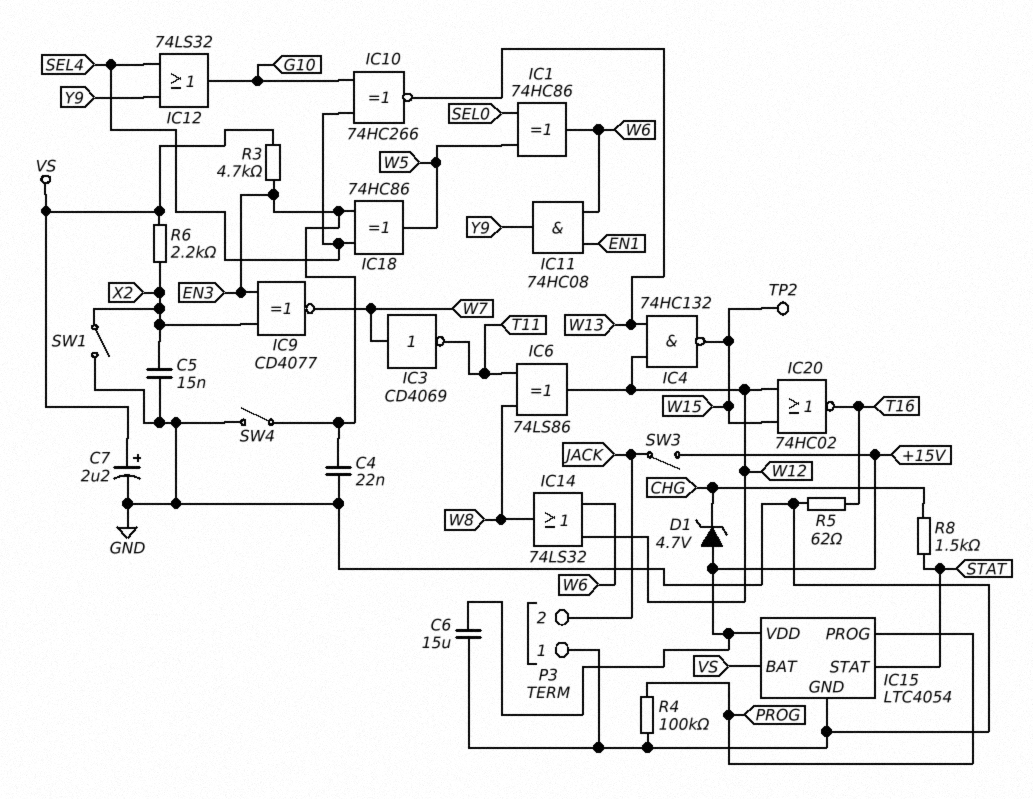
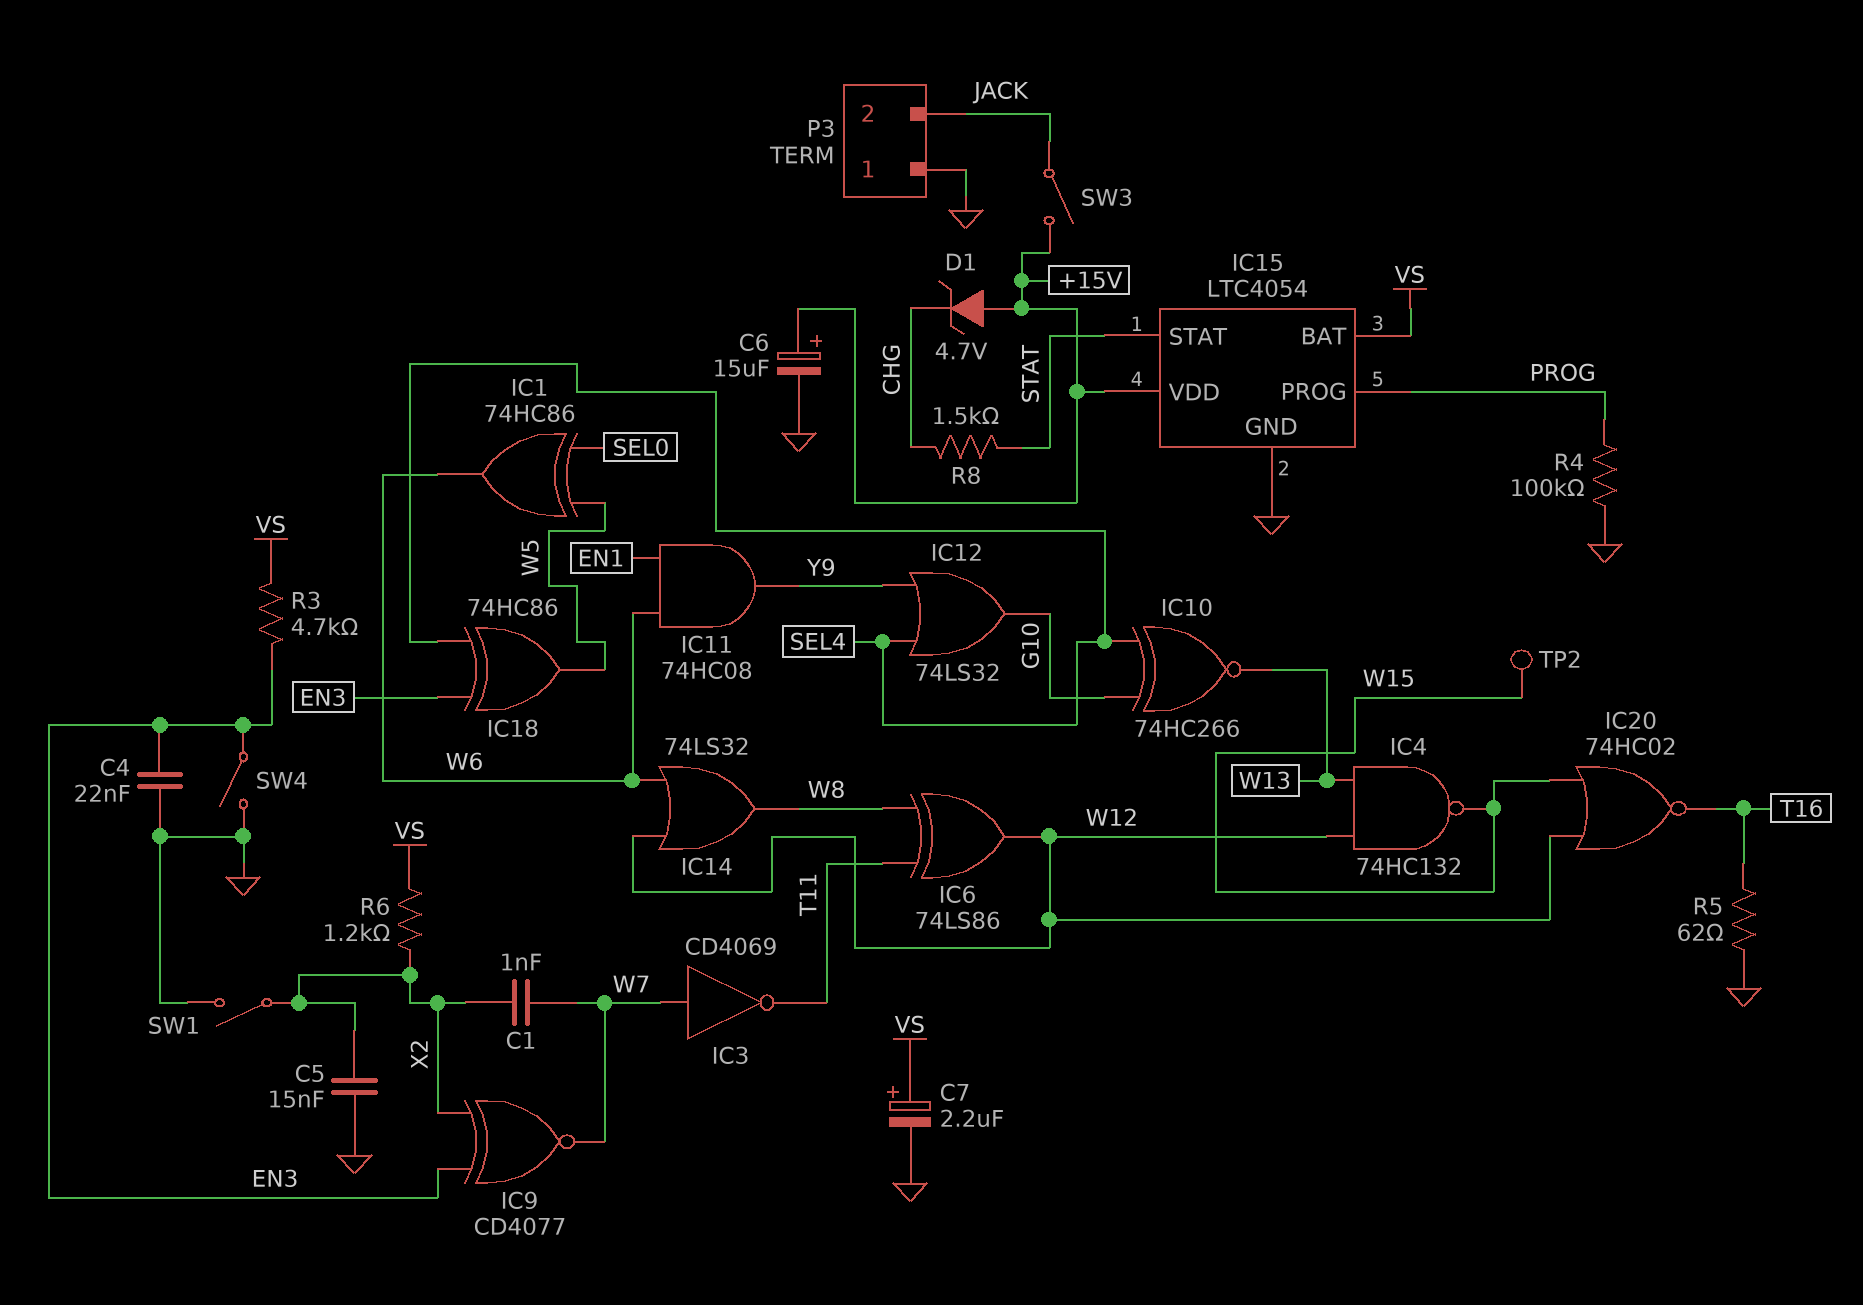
C1: none -> 1nF (W7, X2)
C6: 15uF (+15V, GND) -> 15uF (plus +15V, minus GND)
R6: 2.2k (VS, X2) -> 1.2k (VS, X2)

